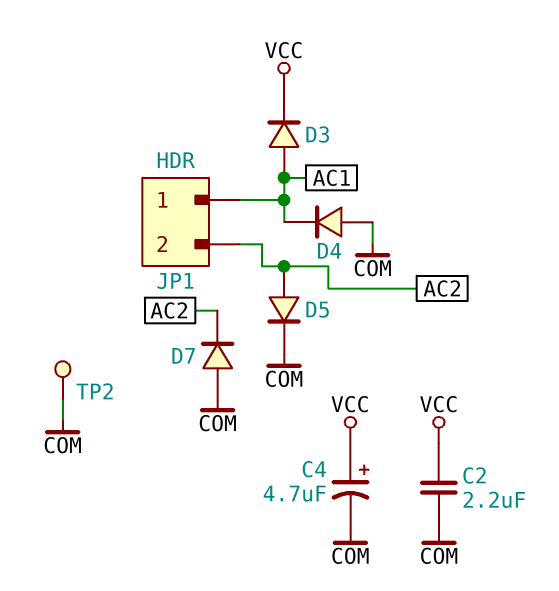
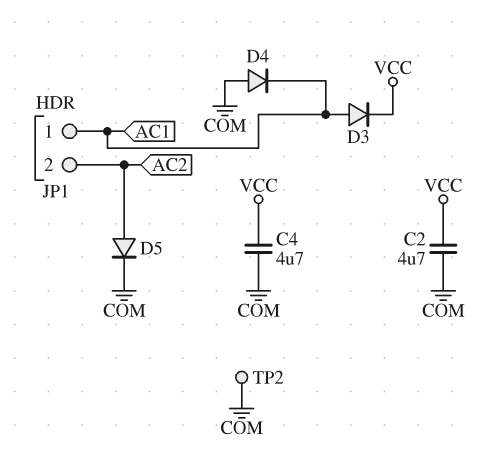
C2: 2.2uF (COM, VCC) -> 4.7uF (COM, VCC)
C4: 4.7uF (plus VCC, minus COM) -> 4.7uF (COM, VCC)
D7: diode (A COM, K AC2) -> none

